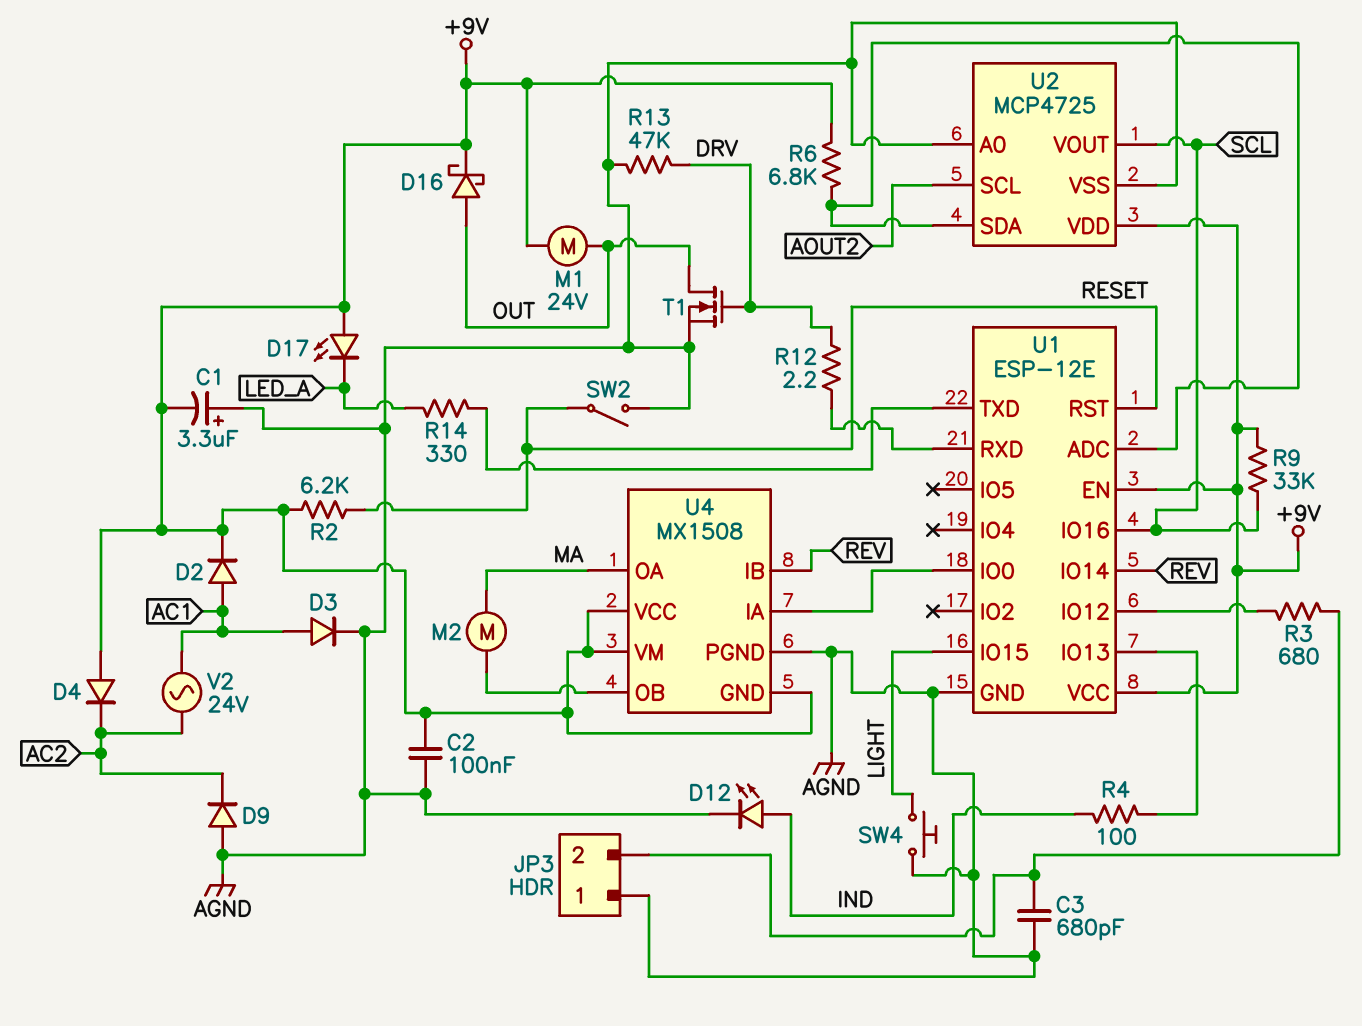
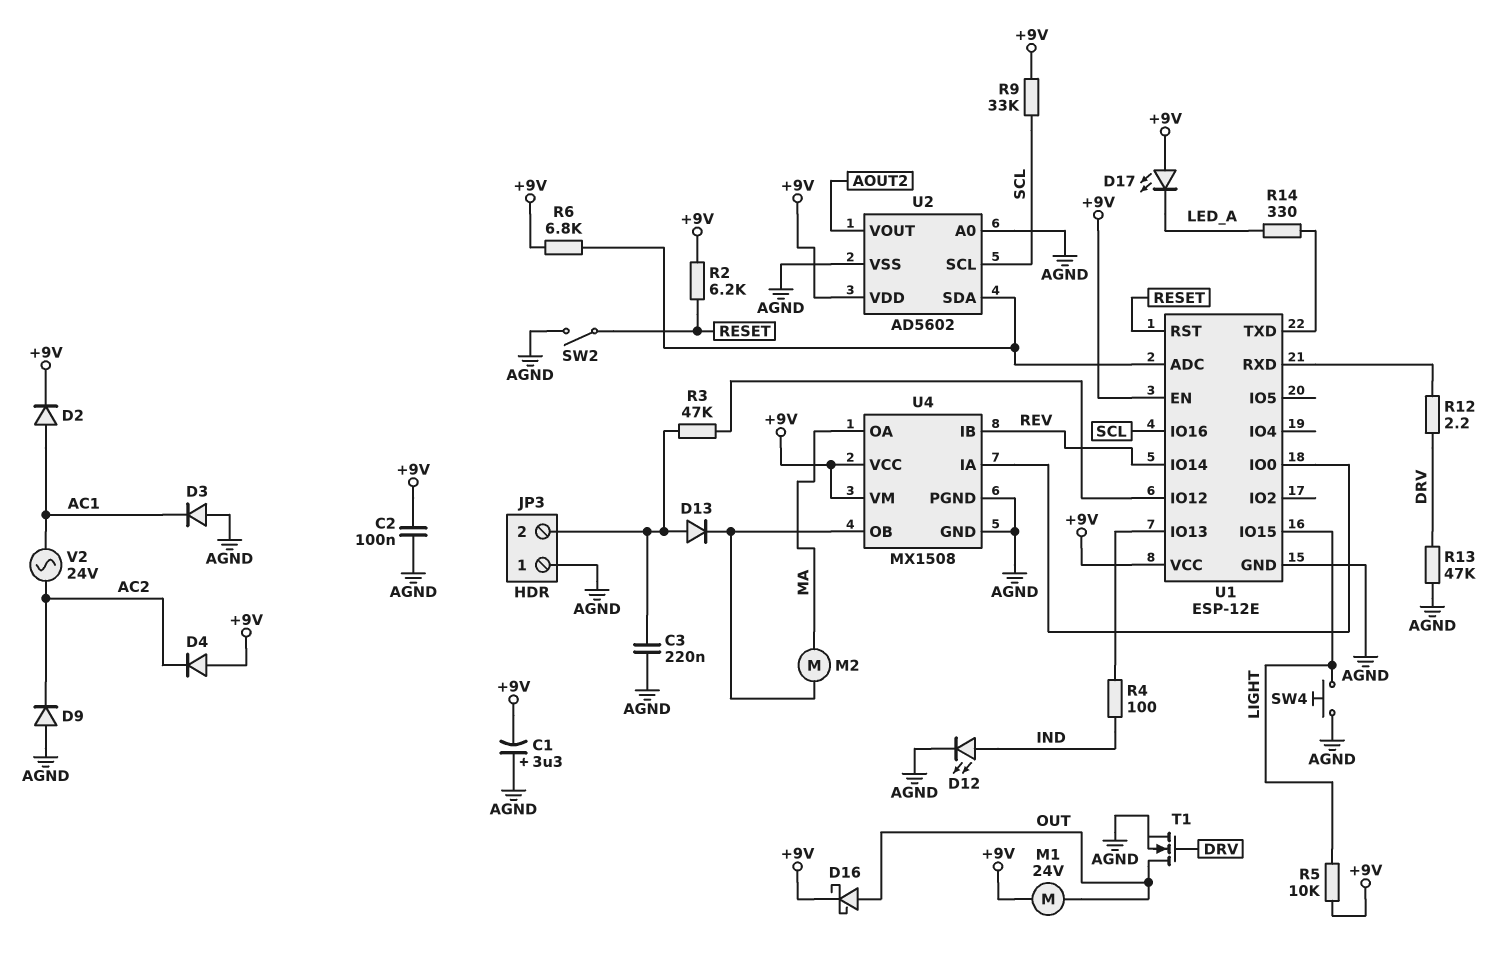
C3: 680pF (AGND, JP3/2) -> 220nF (AGND, JP3/2)
D3: diode (A AC1, K AGND) -> diode (A AGND, K AC1)
D13: none -> diode (A JP3/2, K U4/OB)
R3: 680 (JP3/2, U1/IO12) -> 47k (JP3/2, U1/IO12)
R5: none -> 10k (+9V, LIGHT)
U2: MCP4725 -> AD5602
U2 pin SCL: AOUT2 -> SCL
U2 pin VOUT: SCL -> AOUT2
U4 pin GND: +9V -> AGND

